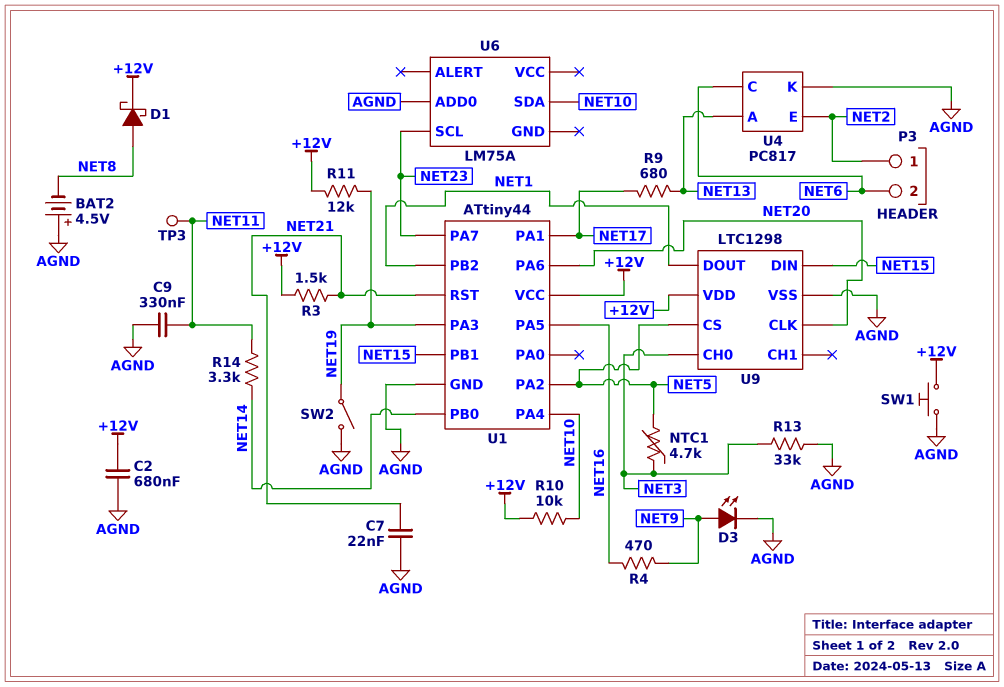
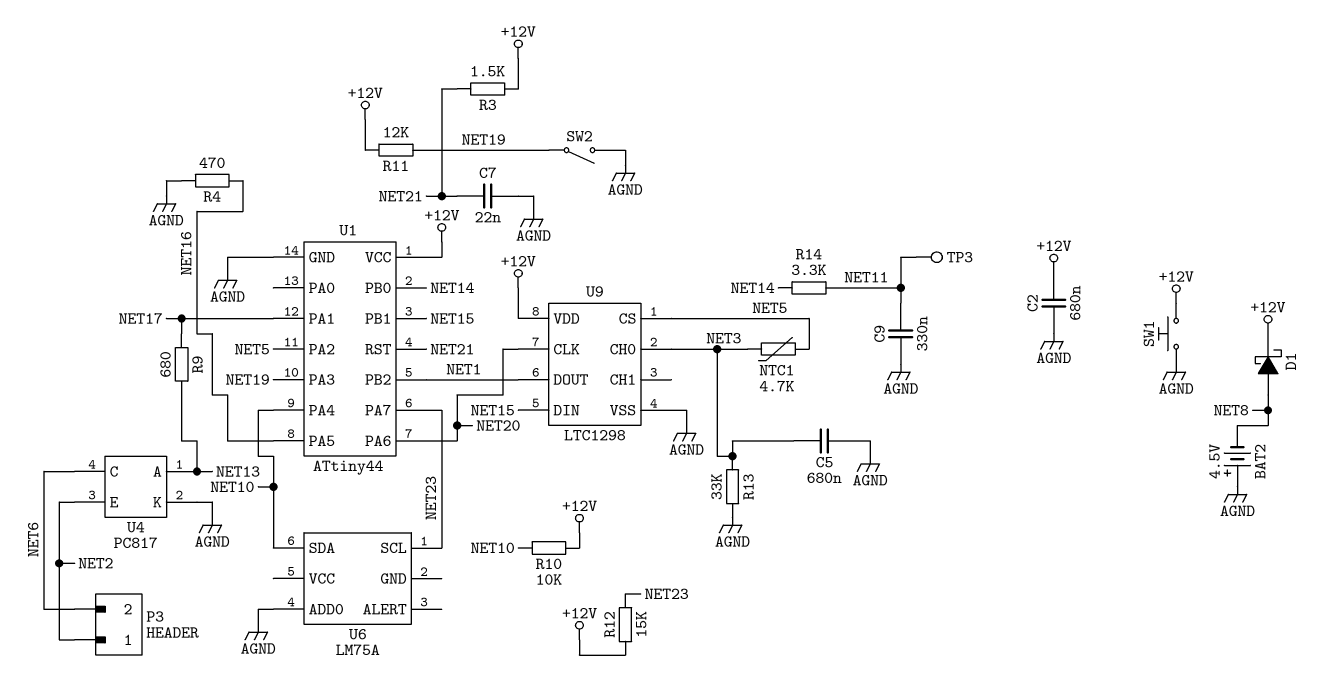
C5: none -> 680nF (AGND, NET3)
D3: LED (A NET9, K AGND) -> none
R4: 470 (NET9, NET16) -> 470 (AGND, NET16)
R12: none -> 15k (+12V, NET23)

